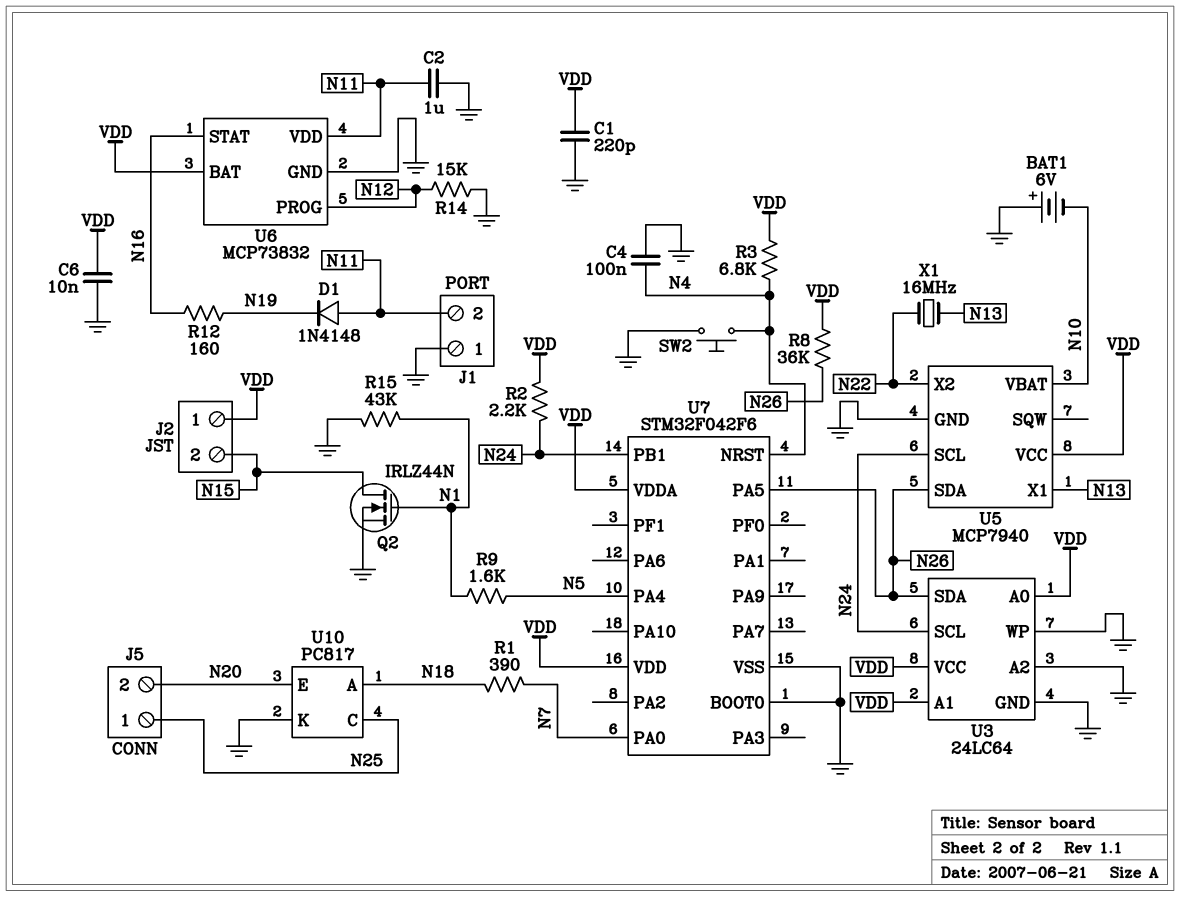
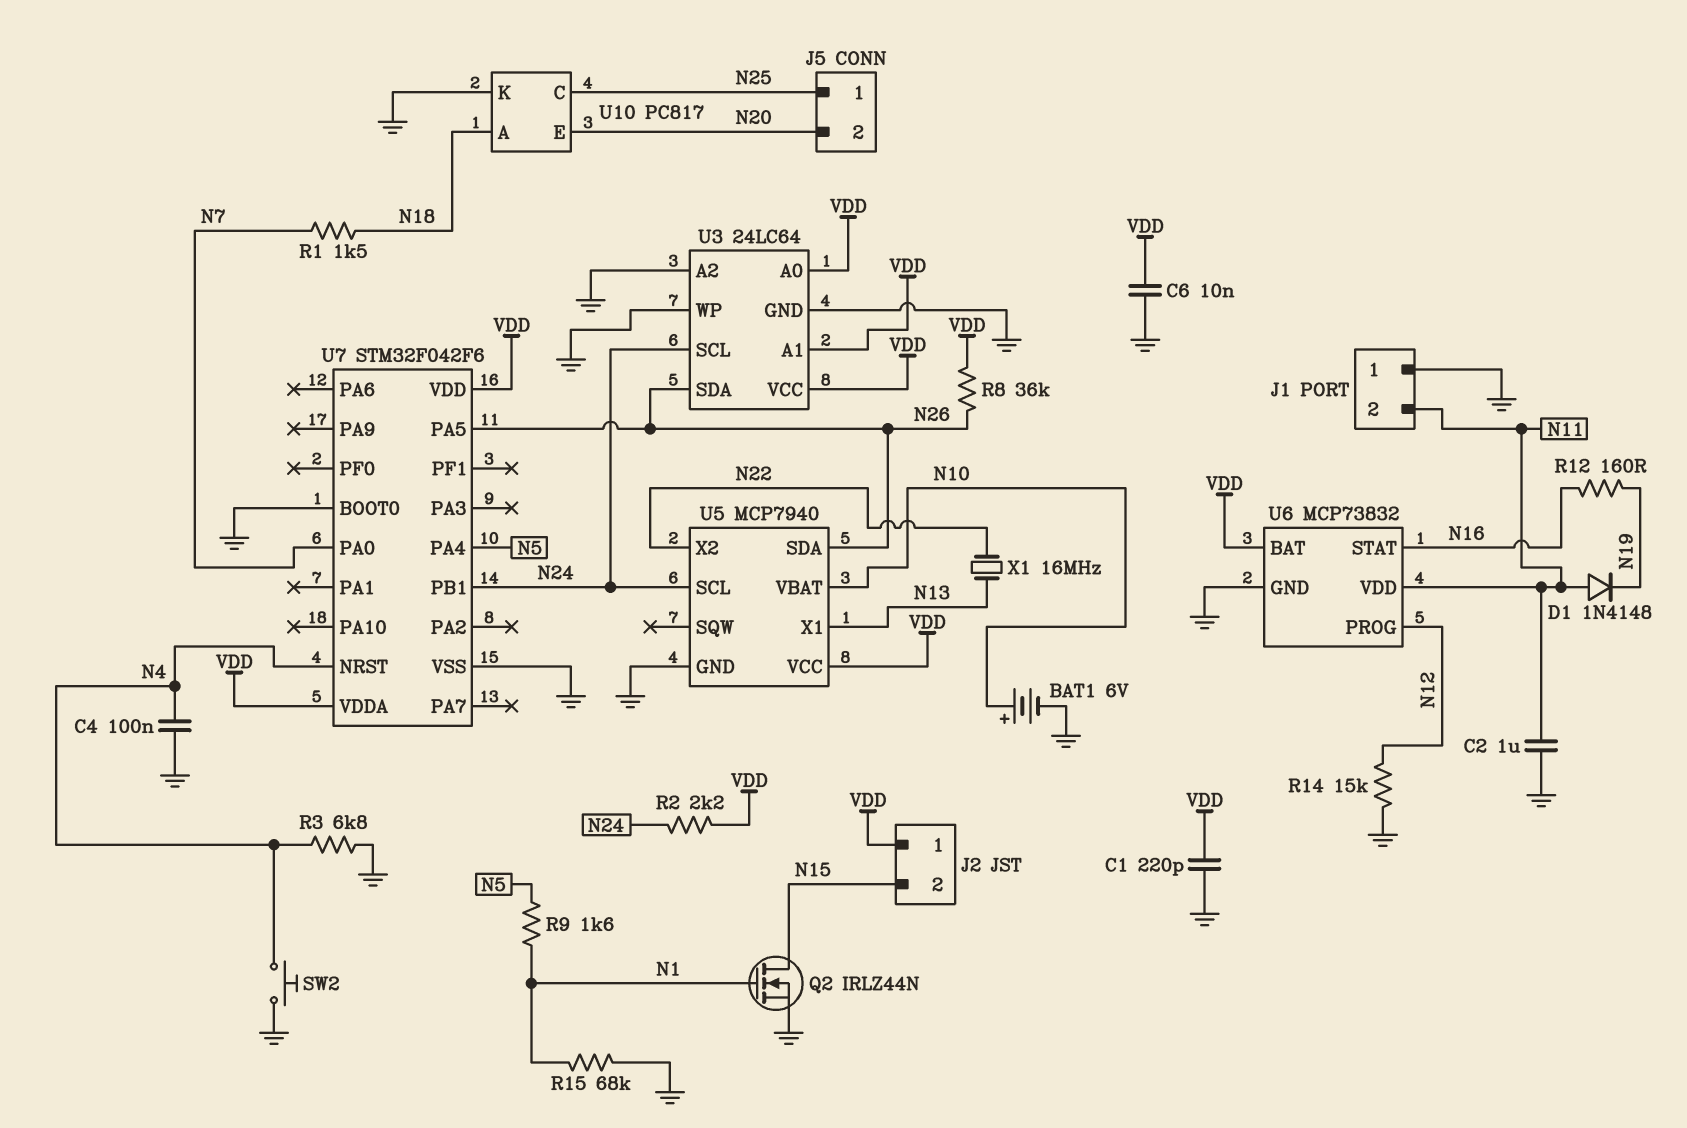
BAT1: 6V (plus GND, minus N10) -> 6V (plus N10, minus GND)
R1: 390 (N7, N18) -> 1.5k (N7, N18)
R3: 6.8k (N4, VDD) -> 6.8k (GND, N4)
R15: 43k (GND, N1) -> 68k (GND, N1)

